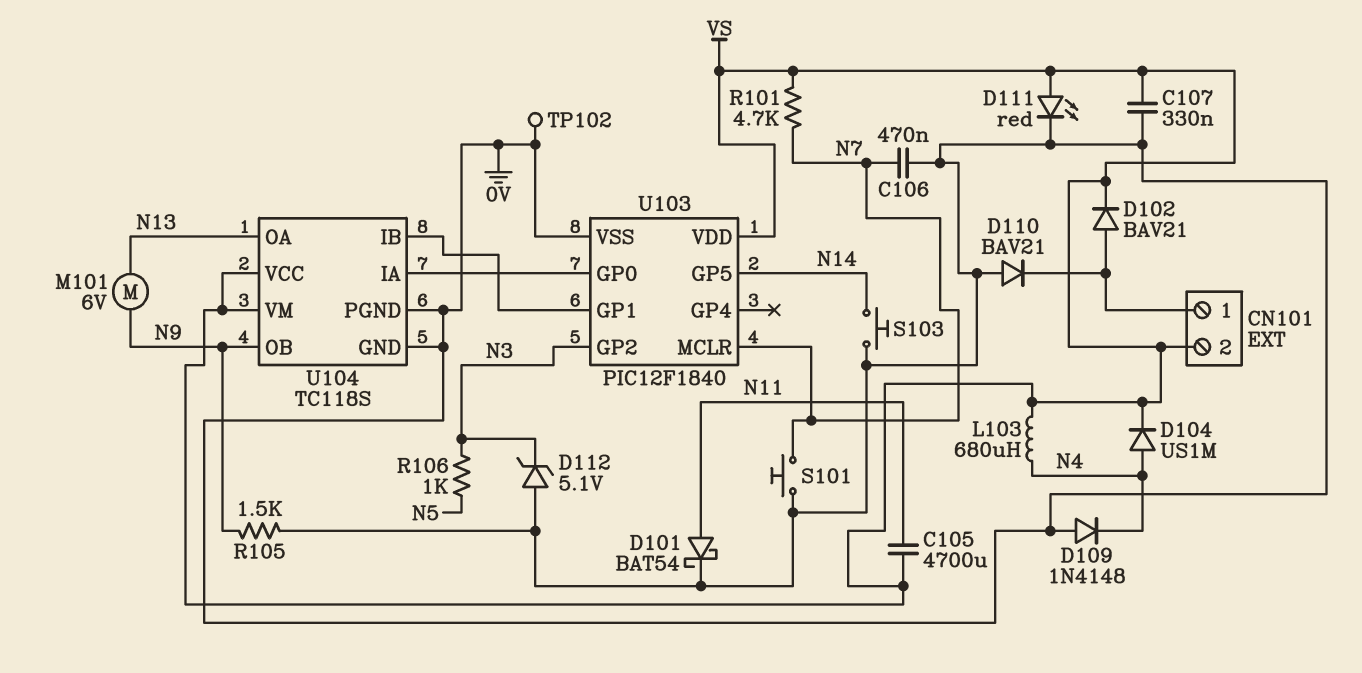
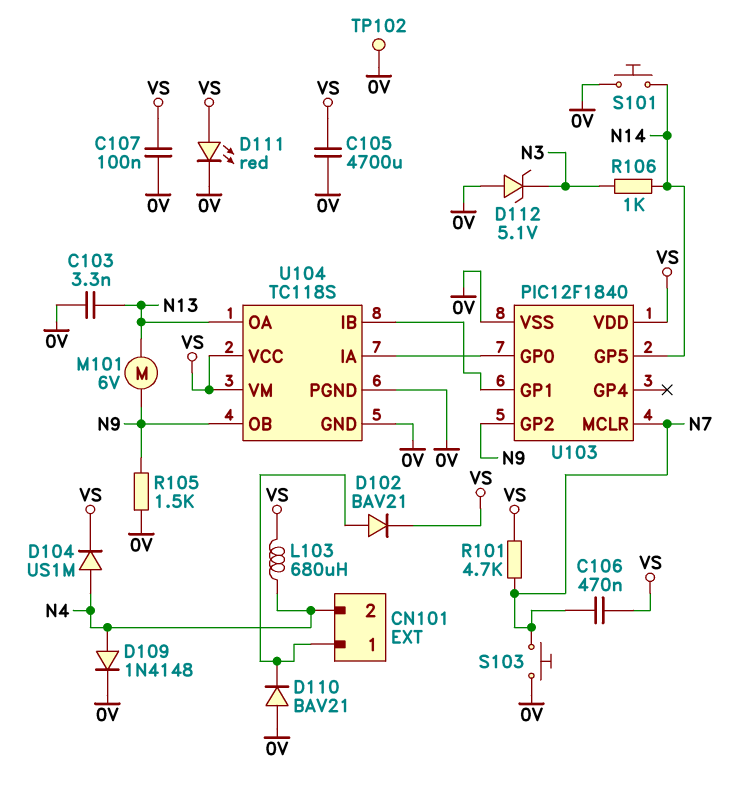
C103: none -> 3.3nF (0V, N13)
C105: 4700uF (N11, VS) -> 4700uF (0V, VS)
C106: 470nF (0V, N7) -> 470nF (N7, VS)
C107: 330nF (0V, VS) -> 100nF (0V, VS)
CN101 pin 2: VS -> N4
D101: schottky BAT54 (A N11, K 0V) -> none
D109: diode 1N4148 (A 0V, K N4) -> diode 1N4148 (A N4, K 0V)
R106: 1k (N3, N5) -> 1k (N3, N14)
S101: button (0V, N7) -> button (0V, N14)
S103: button (0V, N14) -> button (0V, N7)
U103 pin GP2: N3 -> N9

